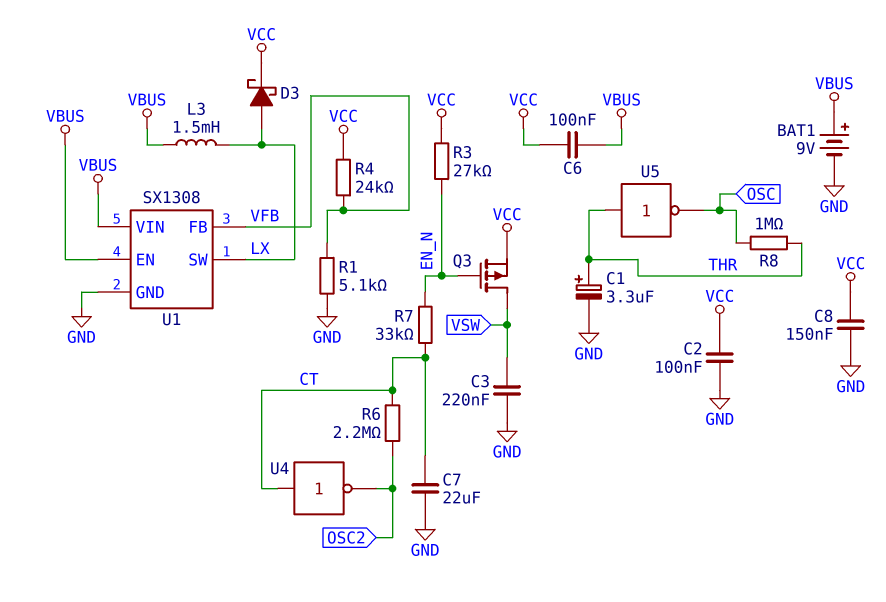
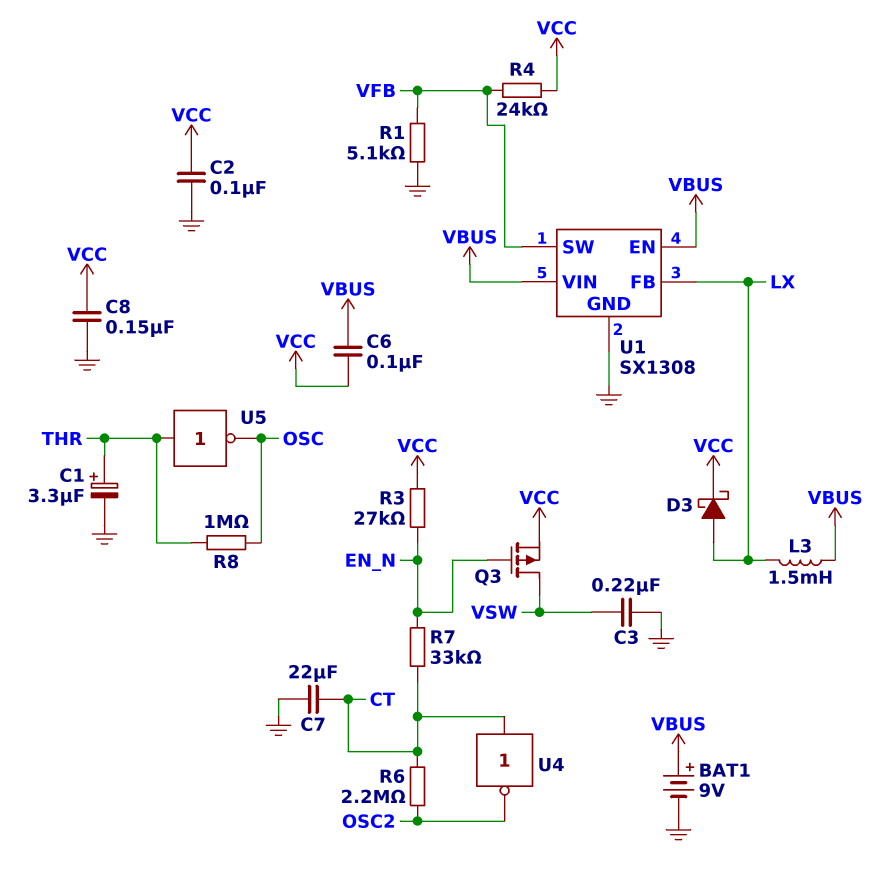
U1 pin FB: VFB -> LX
U1 pin SW: LX -> VFB

